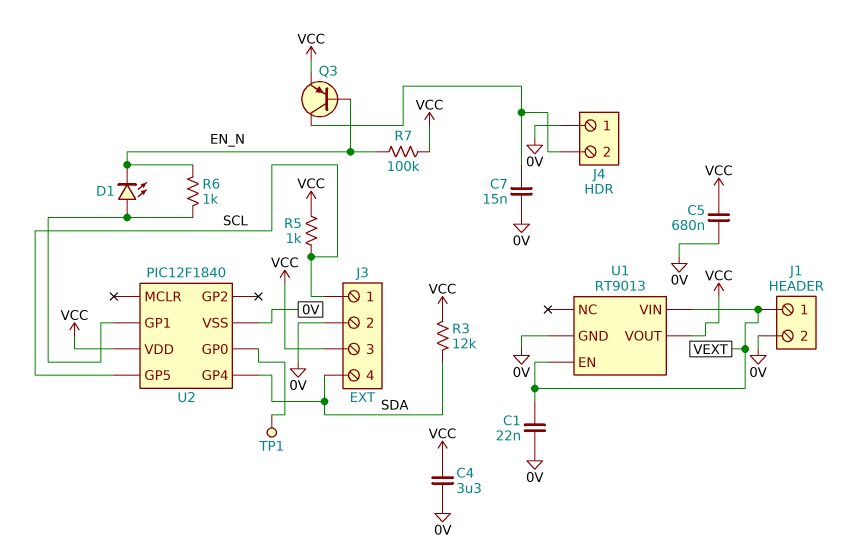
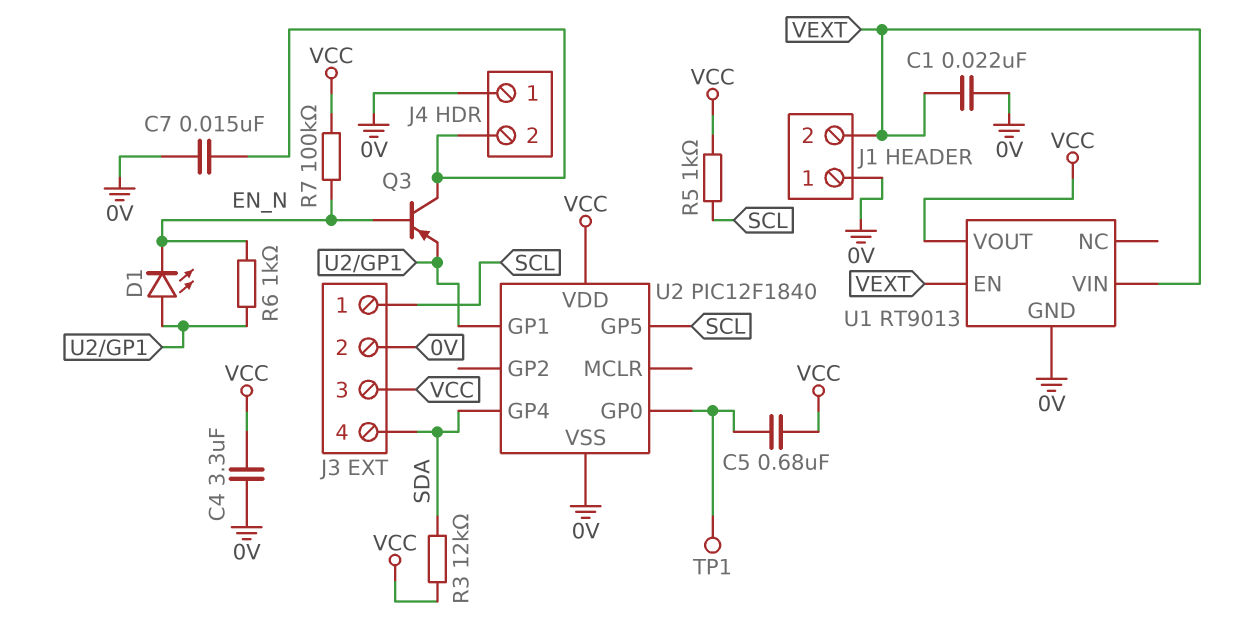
C5: 680nF (0V, VCC) -> 680nF (U2/GP0, VCC)
J1 pin 1: VEXT -> 0V
J1 pin 2: 0V -> VEXT
Q3: PNP (B EN_N, C J4/2, E VCC) -> PNP (B EN_N, C J4/2, E U2/GP1)

